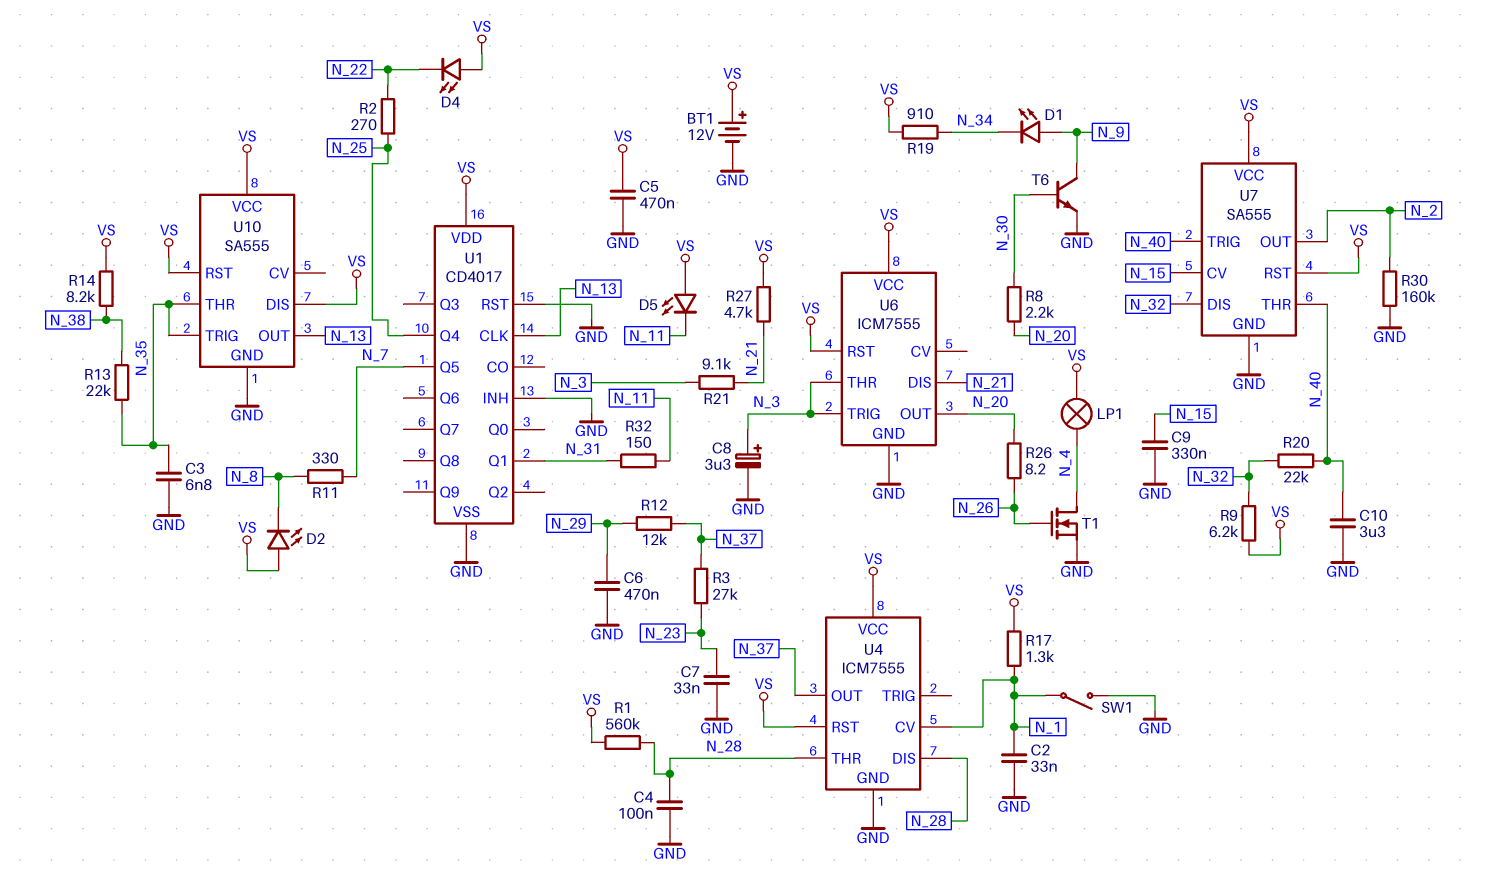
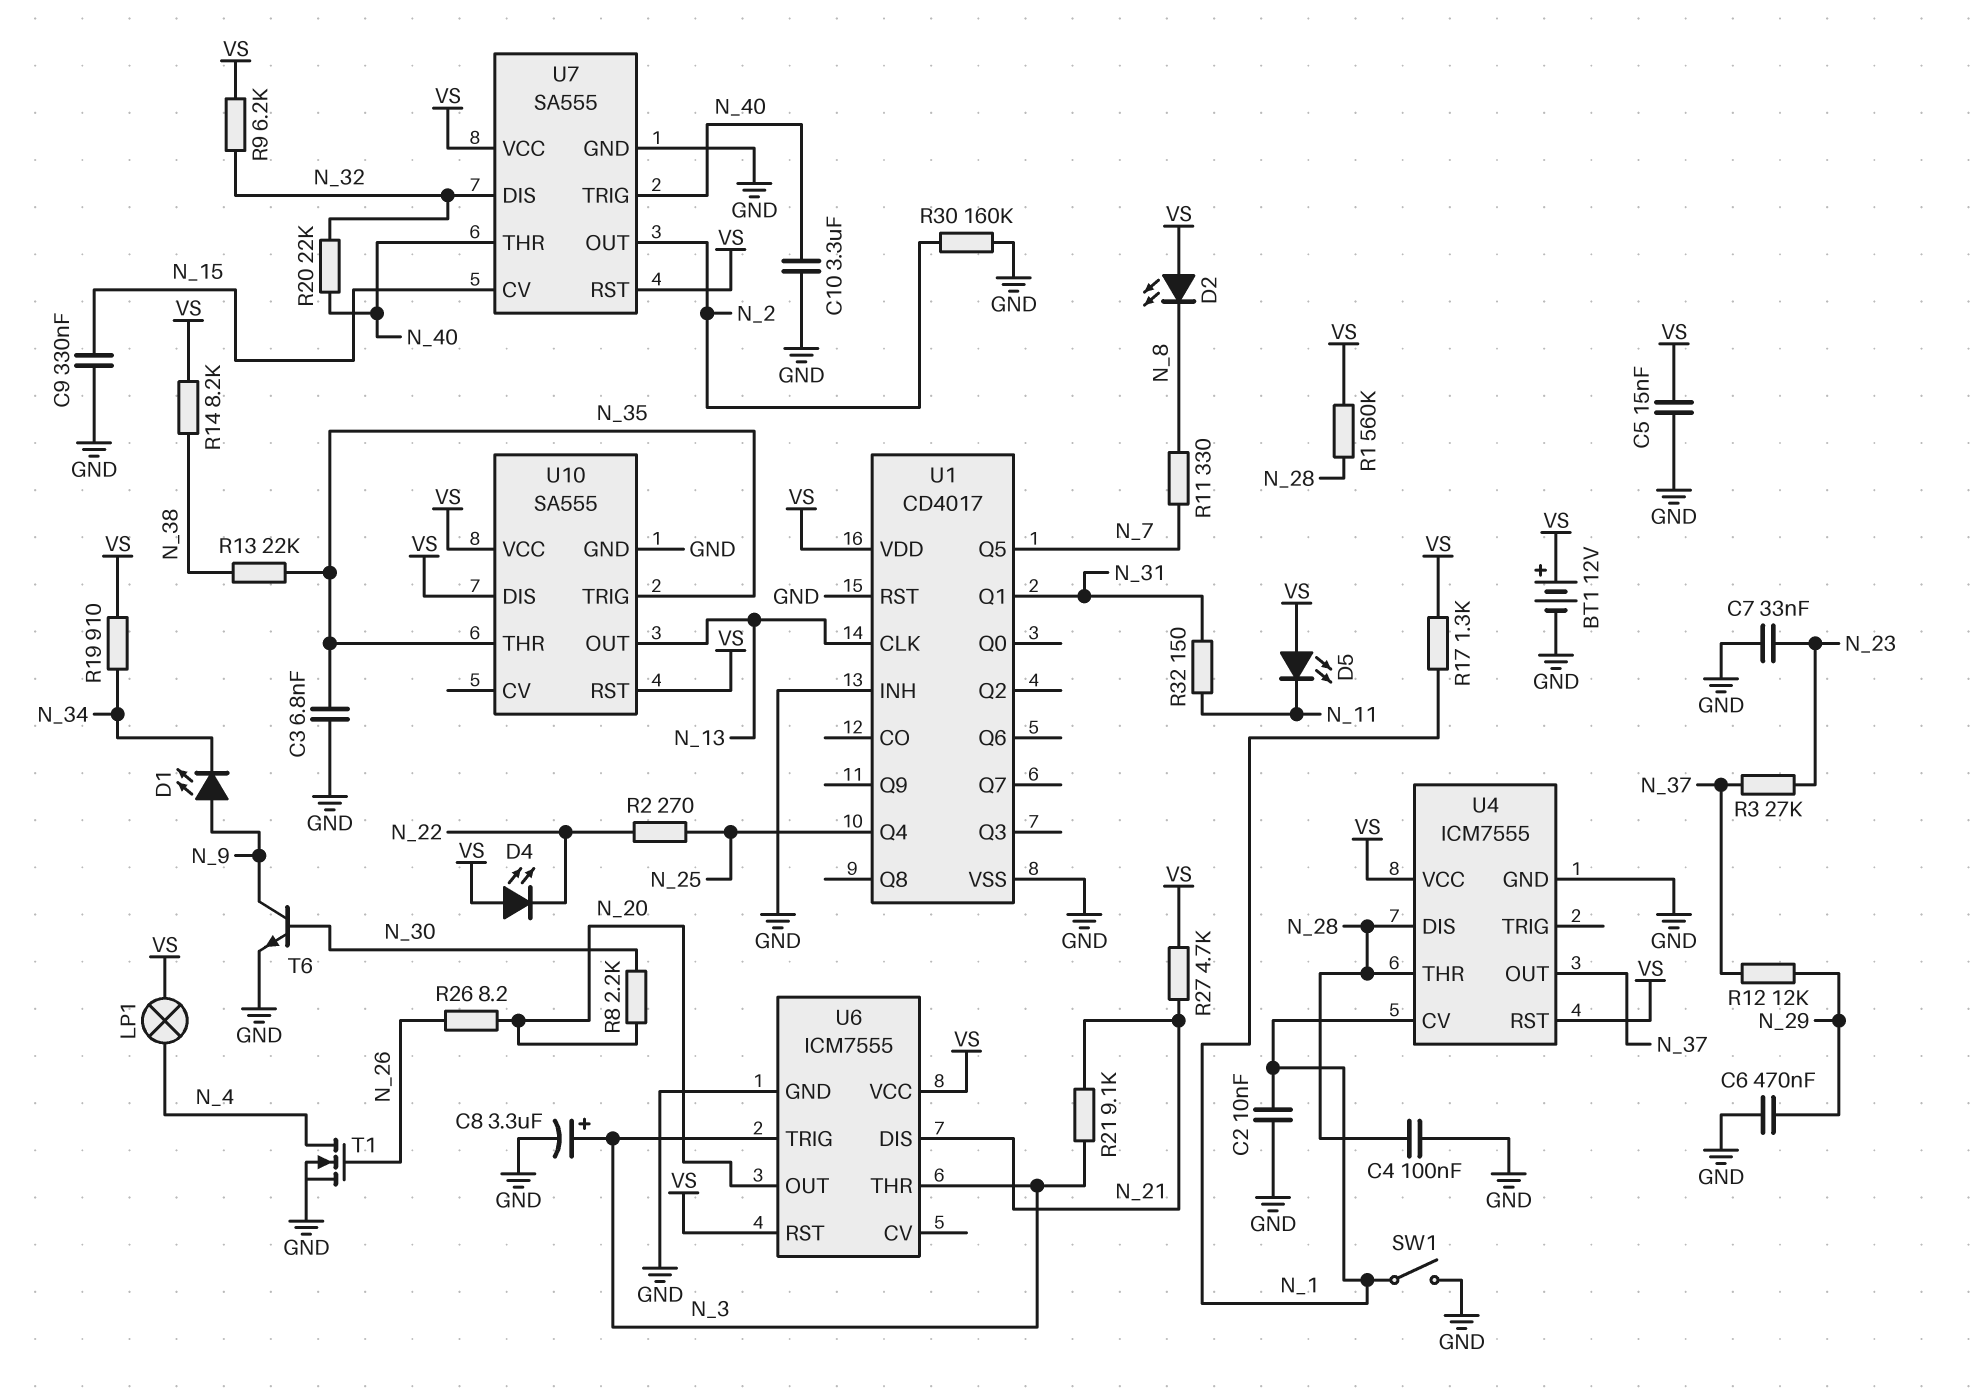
C2: 33nF (GND, N_1) -> 10nF (GND, N_1)
C5: 470nF (GND, VS) -> 15nF (GND, VS)

